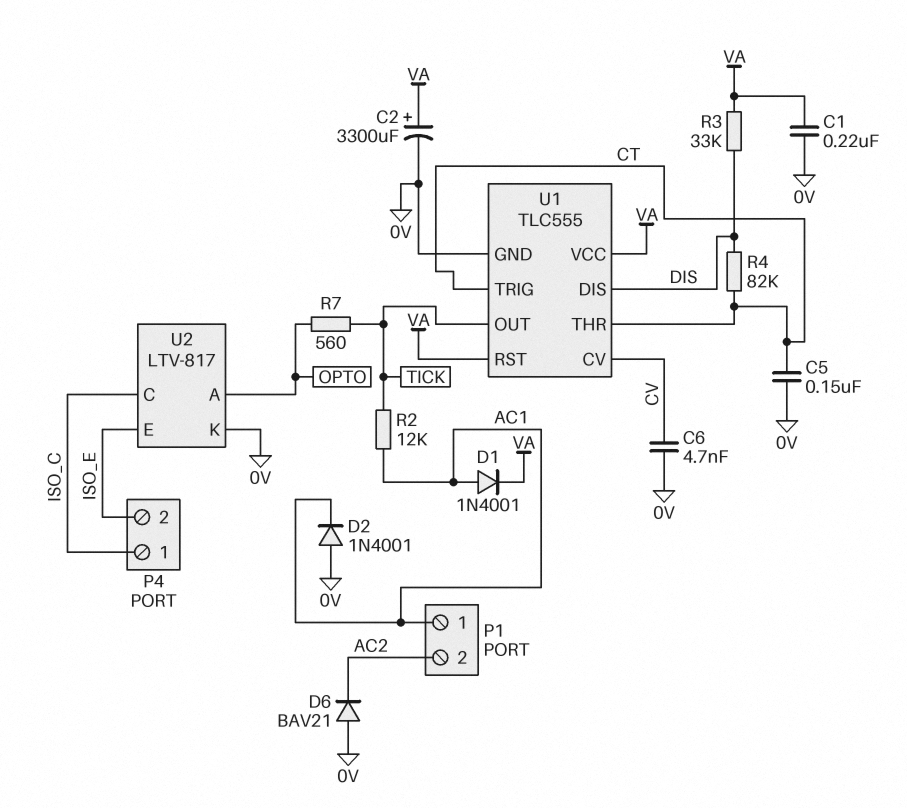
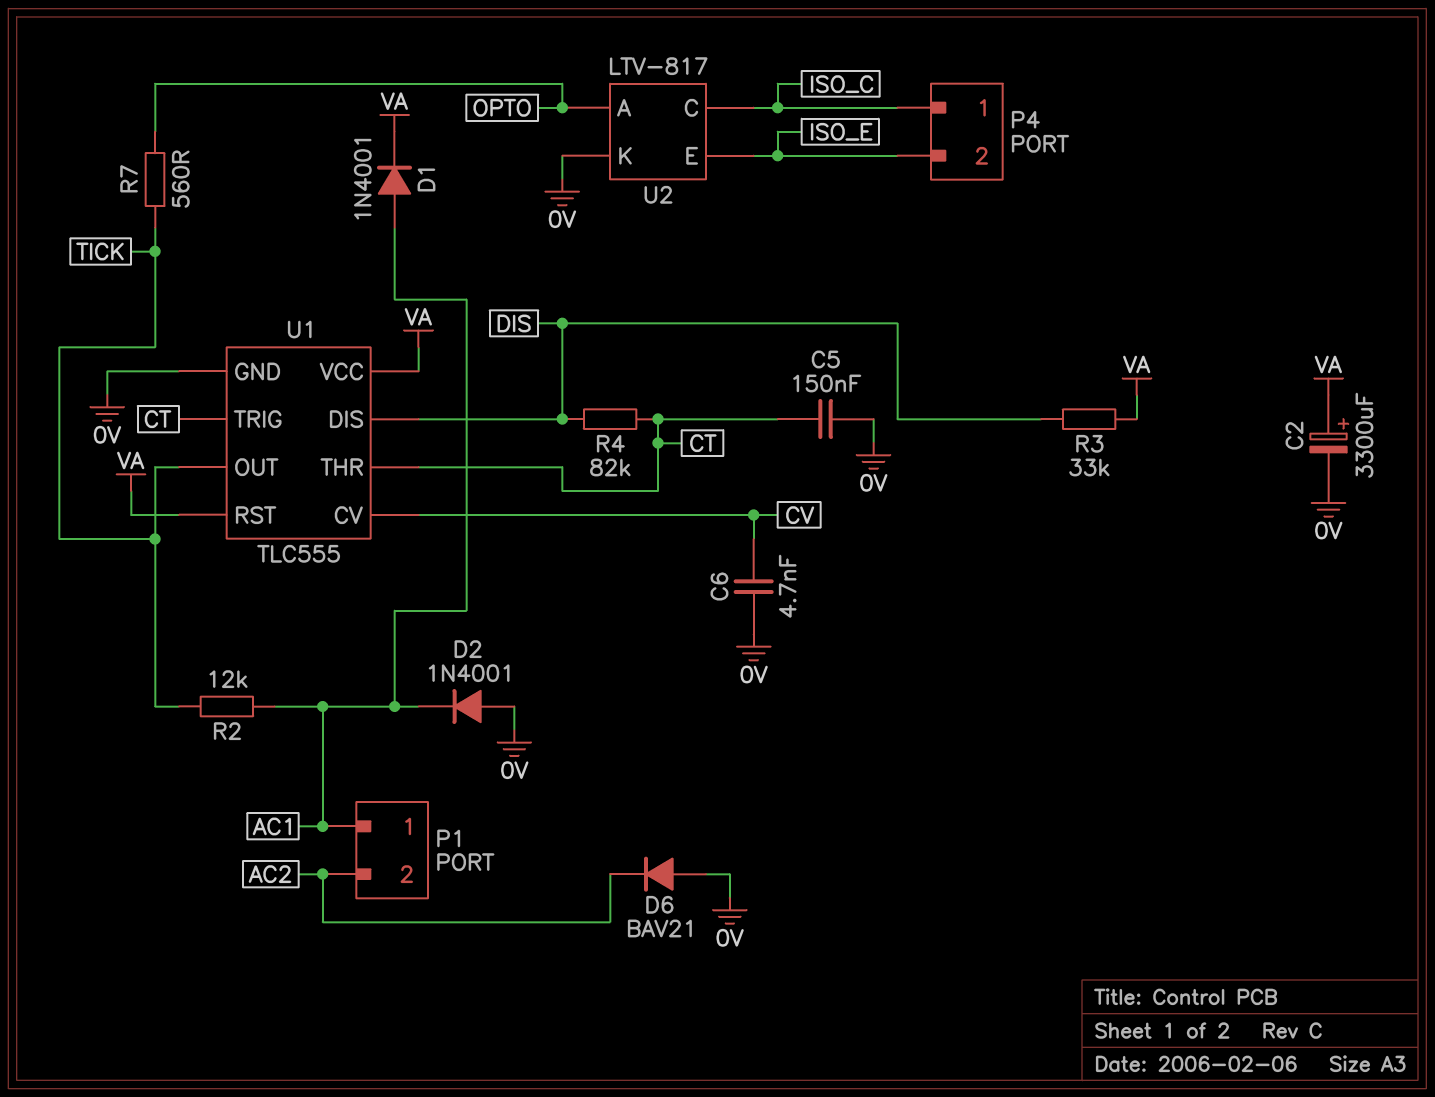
C1: 220nF (0V, VA) -> none

